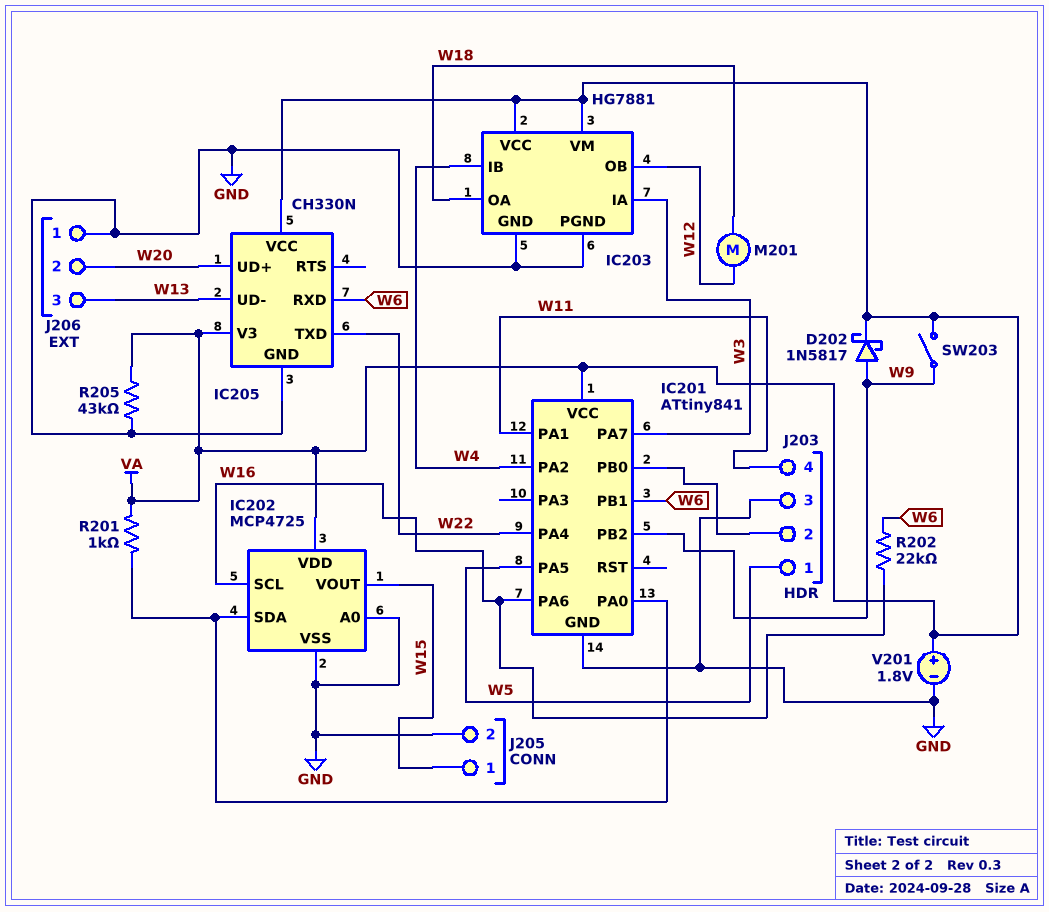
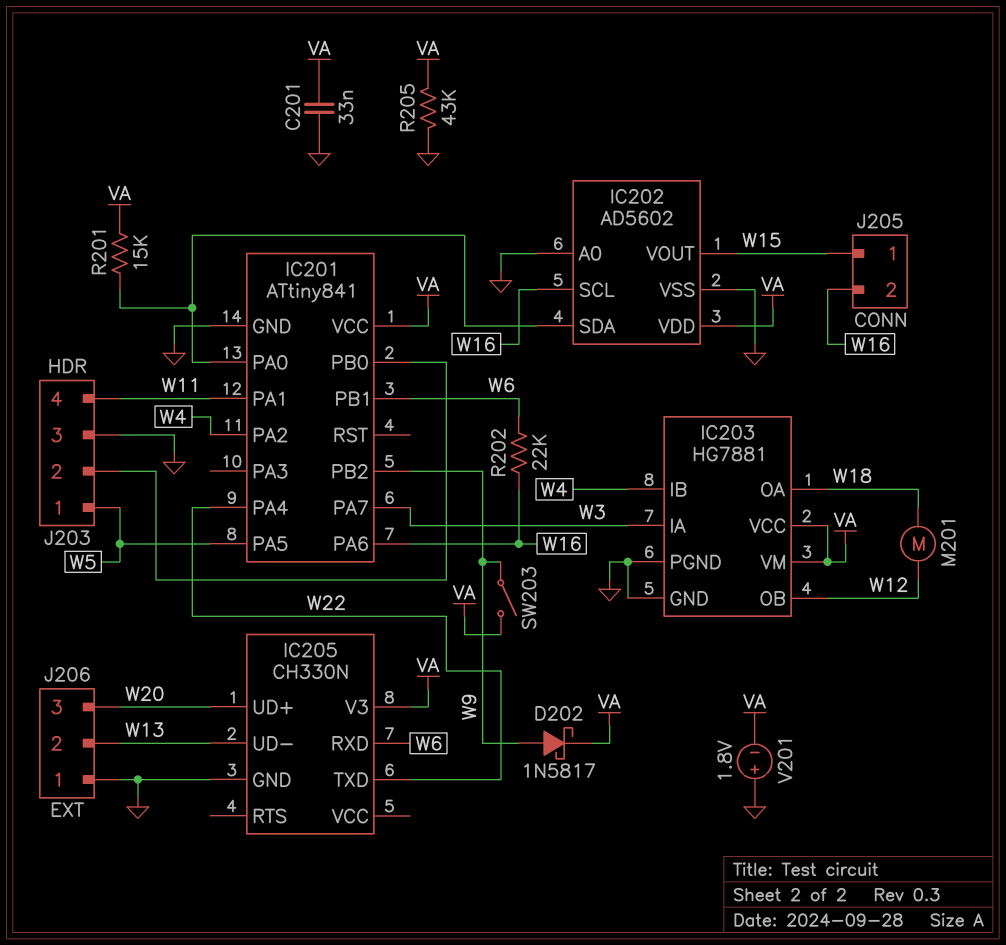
C201: none -> 33nF (GND, VA)
IC202: MCP4725 -> AD5602
IC205 pin VCC: VA -> none
J205 pin 2: GND -> W16
J206 pin 2: W20 -> W13
J206 pin 3: W13 -> W20
R201: 1k (IC201/PA0, VA) -> 15k (IC201/PA0, VA)
V201: 1.8V (plus VA, minus GND) -> 1.8V (plus GND, minus VA)

